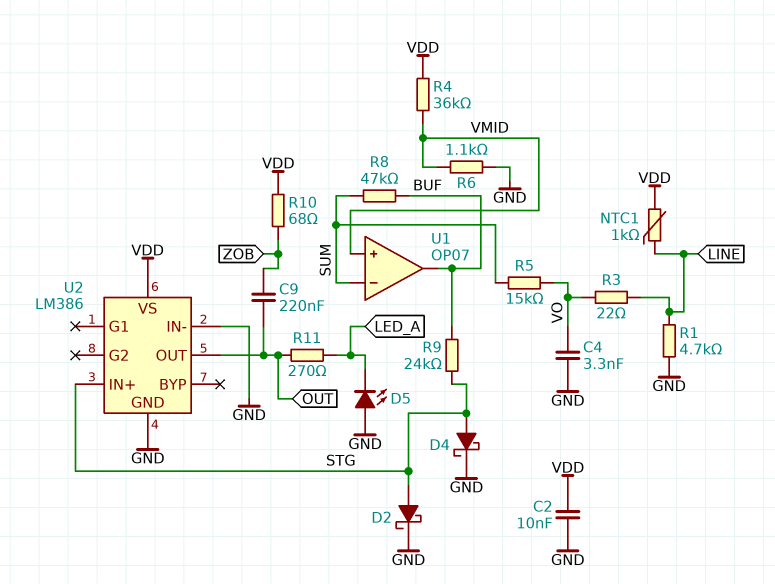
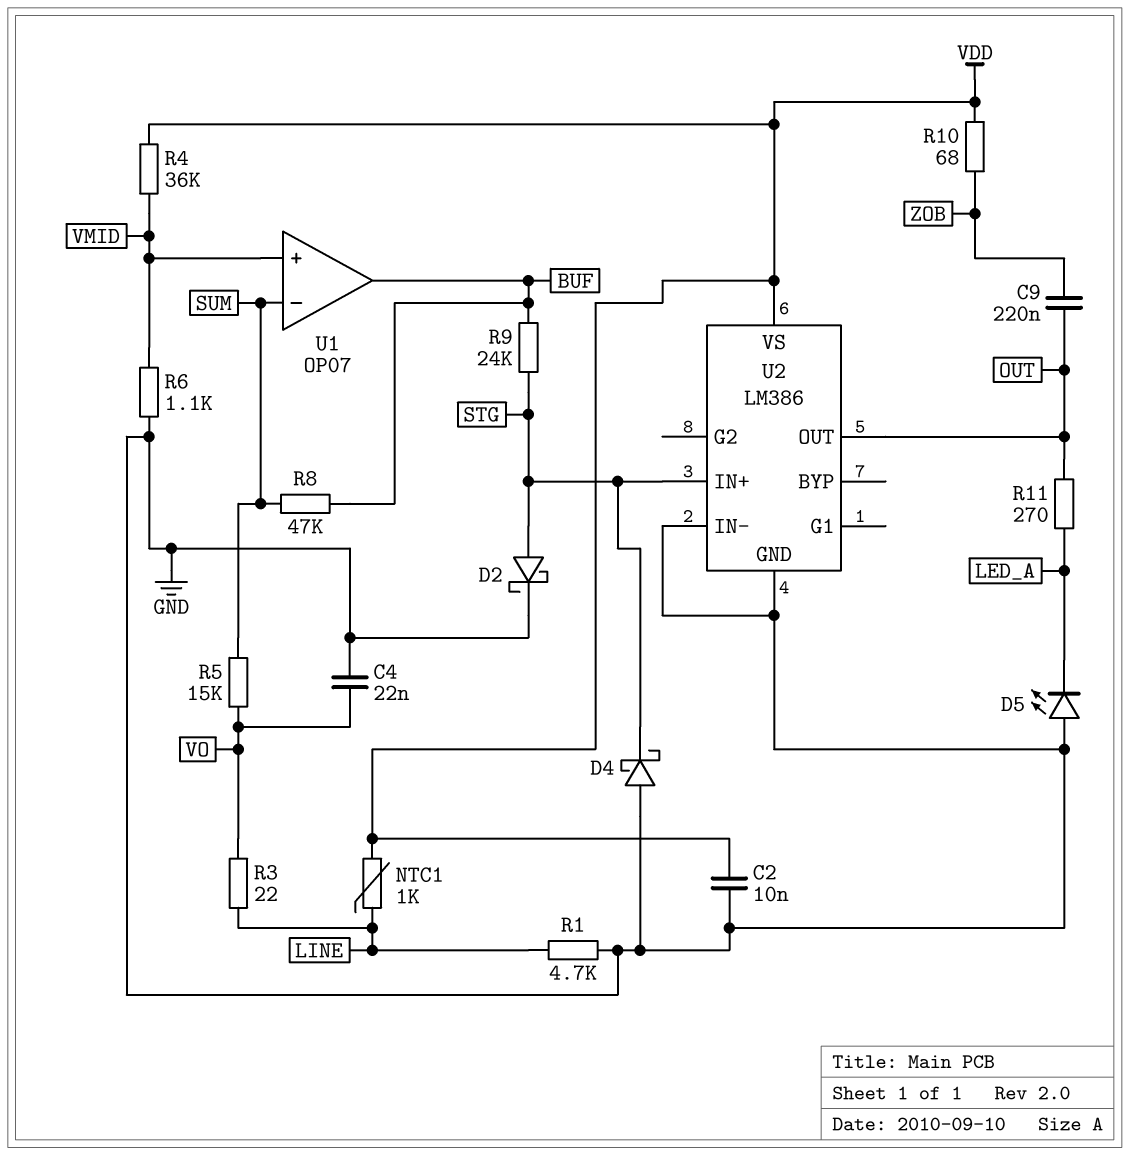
C4: 3.3nF (GND, VO) -> 22nF (GND, VO)
D4: schottky (A STG, K GND) -> schottky (A GND, K STG)

